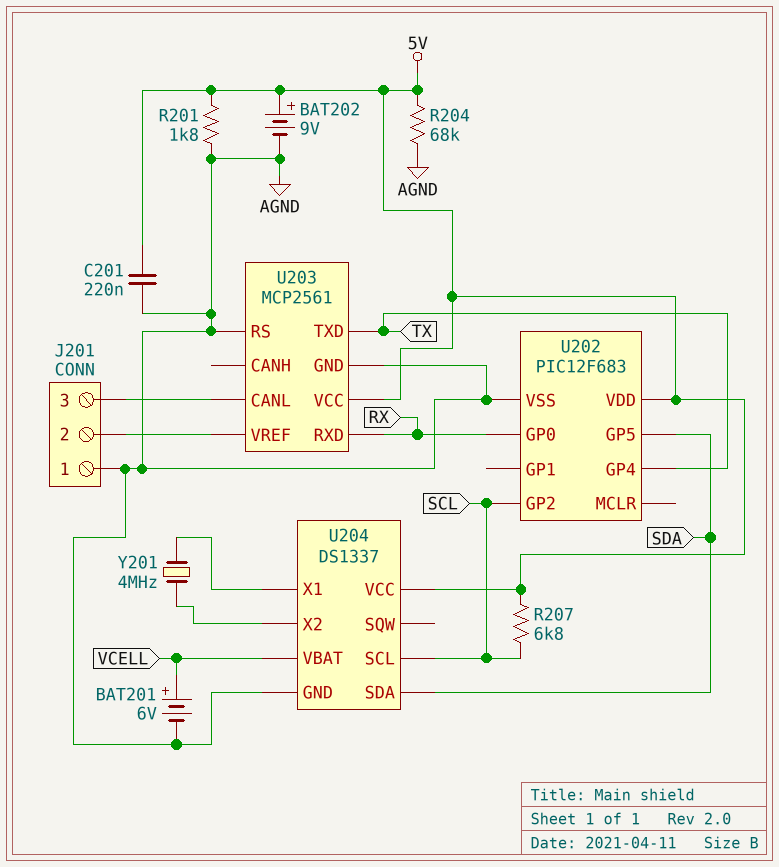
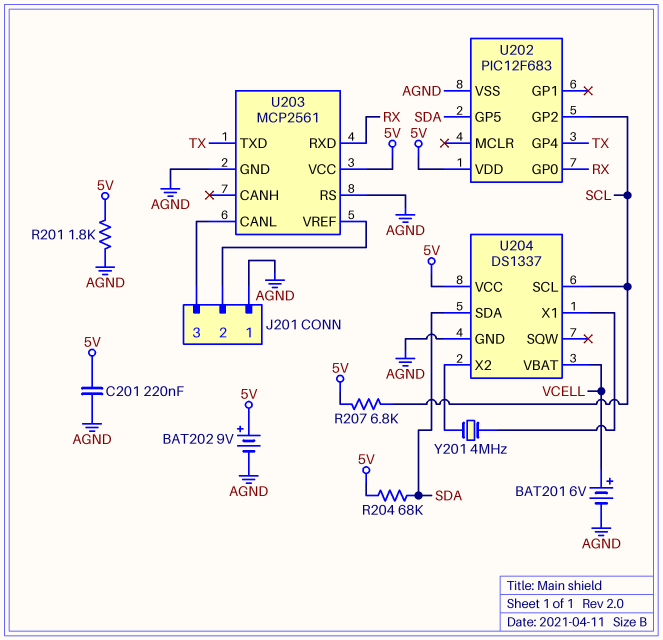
R204: 68k (5V, AGND) -> 68k (5V, SDA)

